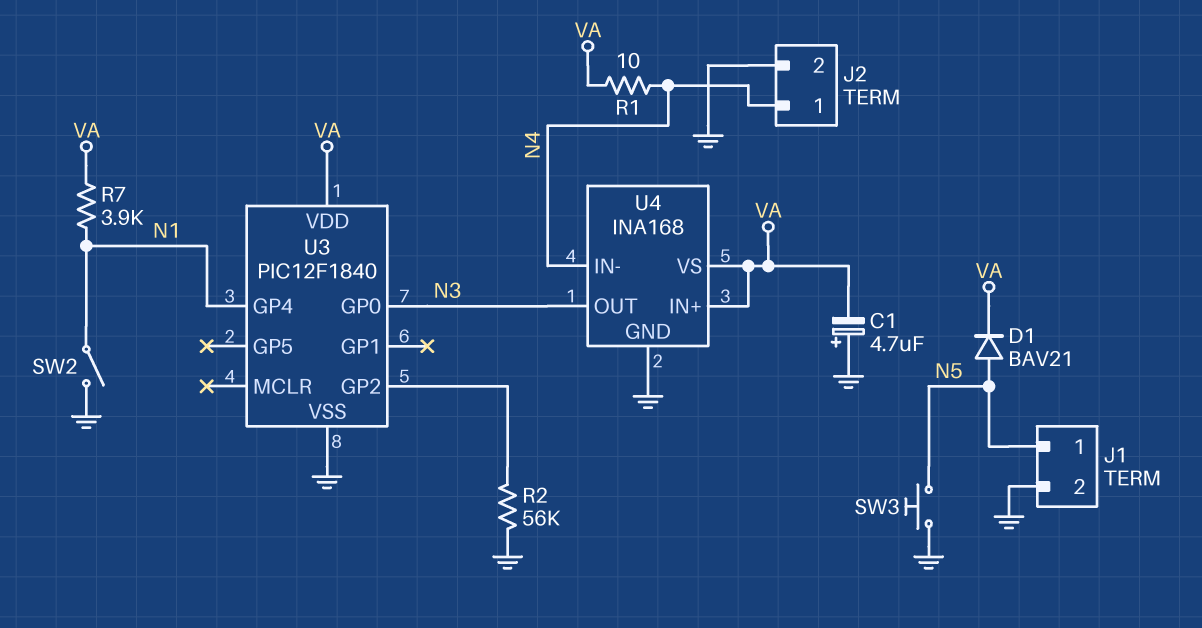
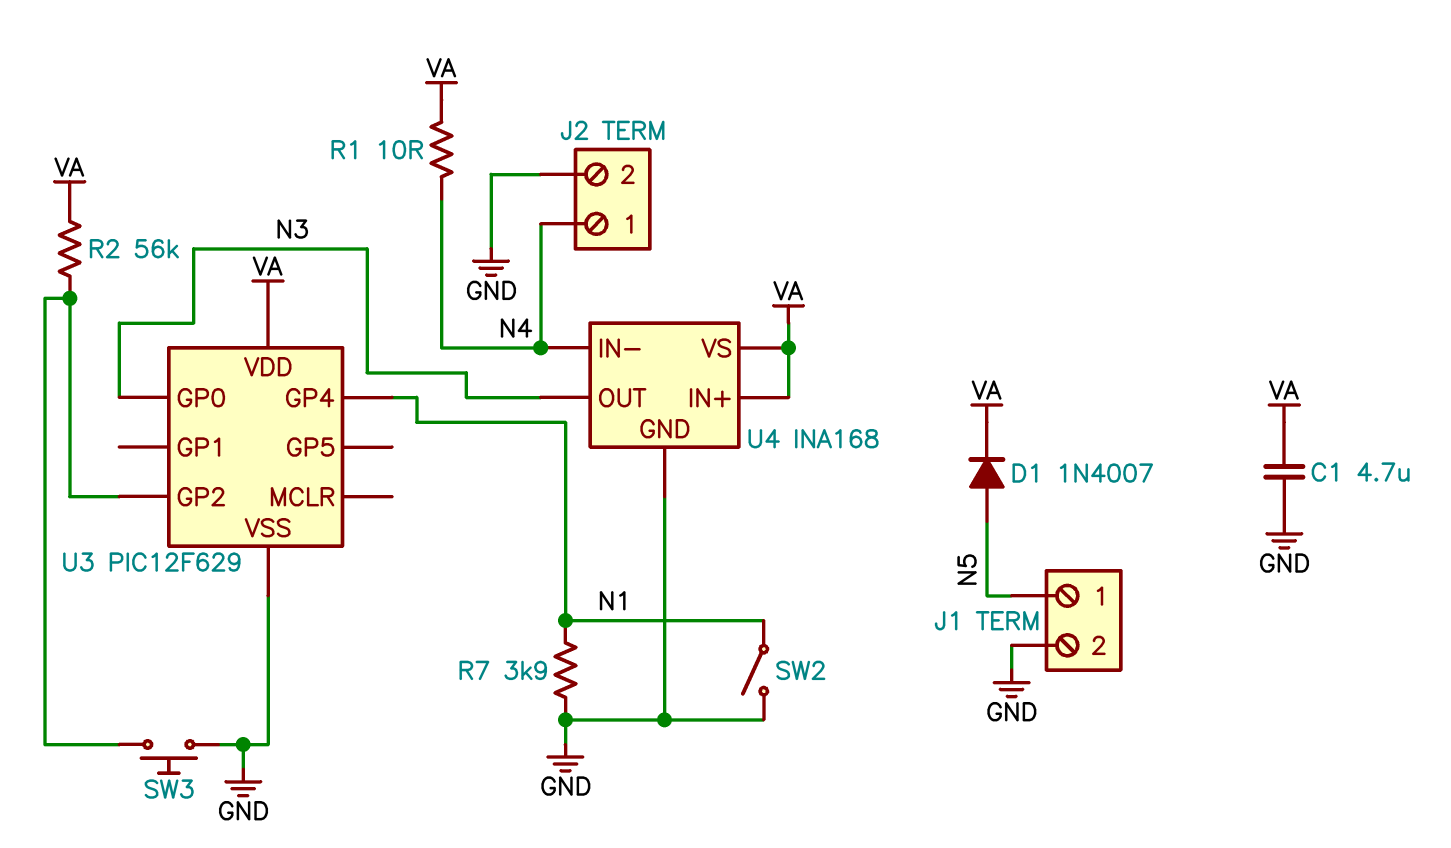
C1: 4.7uF (plus GND, minus VA) -> 4.7uF (GND, VA)
D1: diode BAV21 (A N5, K VA) -> diode 1N4007 (A N5, K VA)
R2: 56k (GND, U3/GP2) -> 56k (U3/GP2, VA)
R7: 3.9k (N1, VA) -> 3.9k (GND, N1)
SW3: button (GND, N5) -> button (GND, U3/GP2)
U3: PIC12F1840 -> PIC12F629

